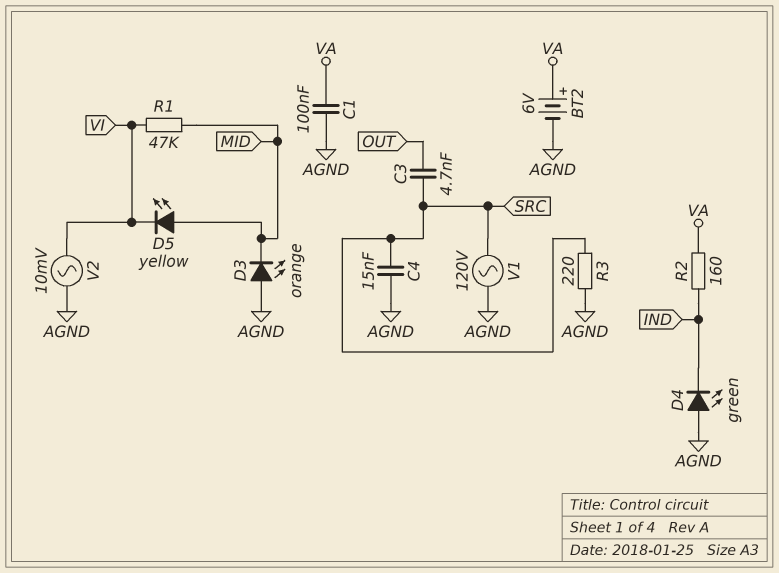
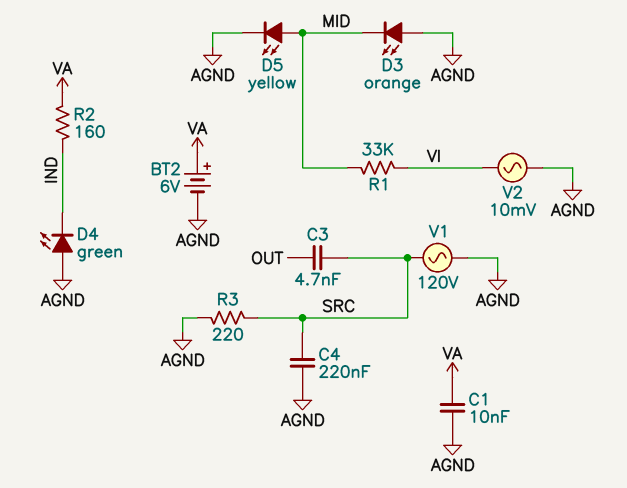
C1: 100nF (AGND, VA) -> 10nF (AGND, VA)
C4: 15nF (AGND, SRC) -> 220nF (AGND, SRC)
D5: LED yellow (A MID, K VI) -> LED yellow (A MID, K AGND)
R1: 47k (MID, VI) -> 33k (MID, VI)

